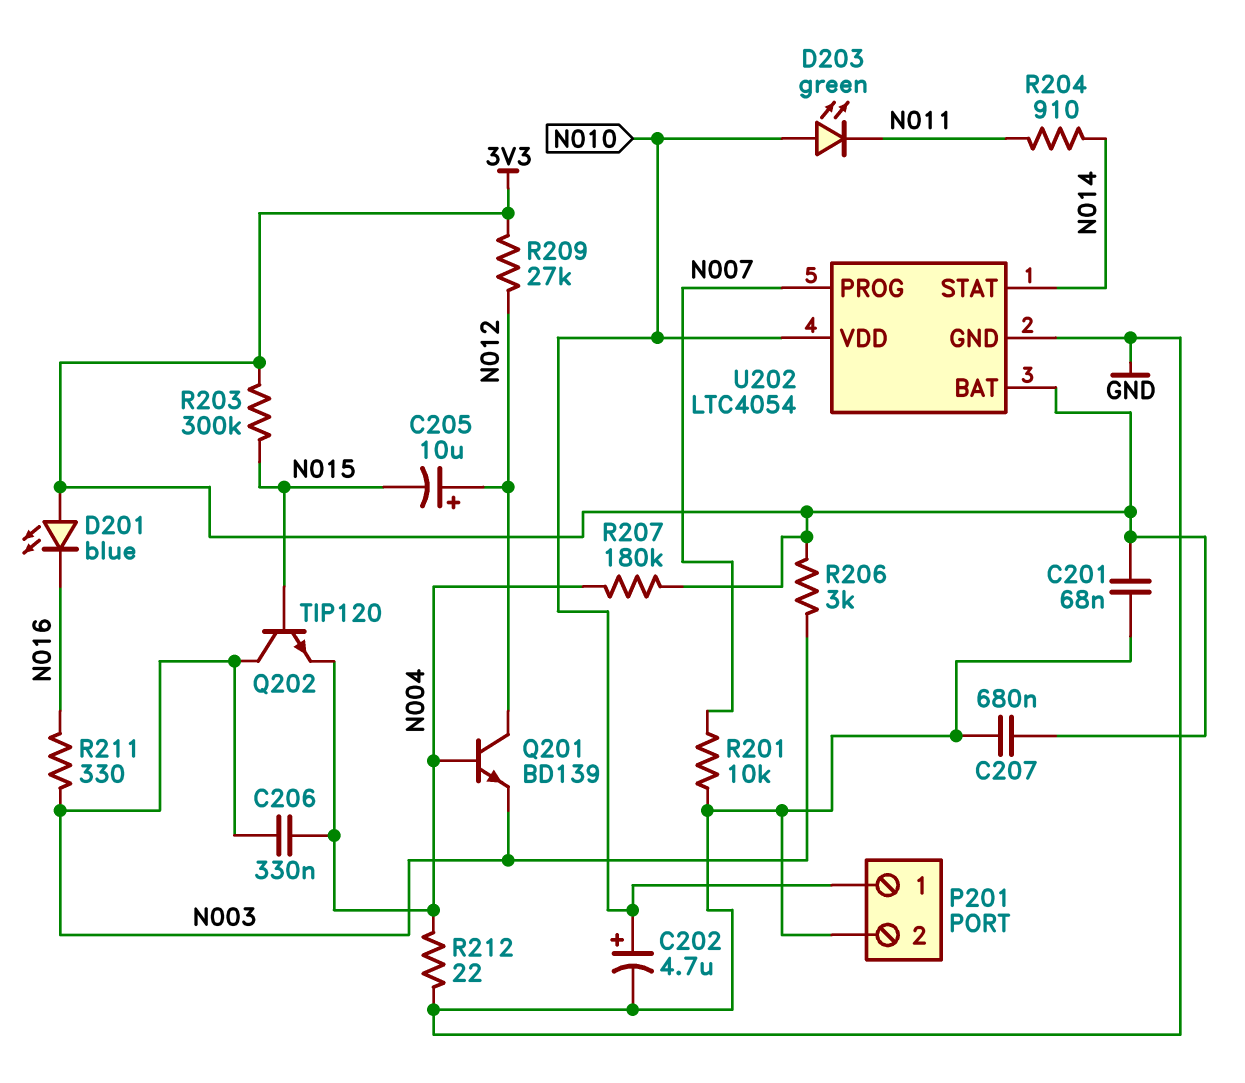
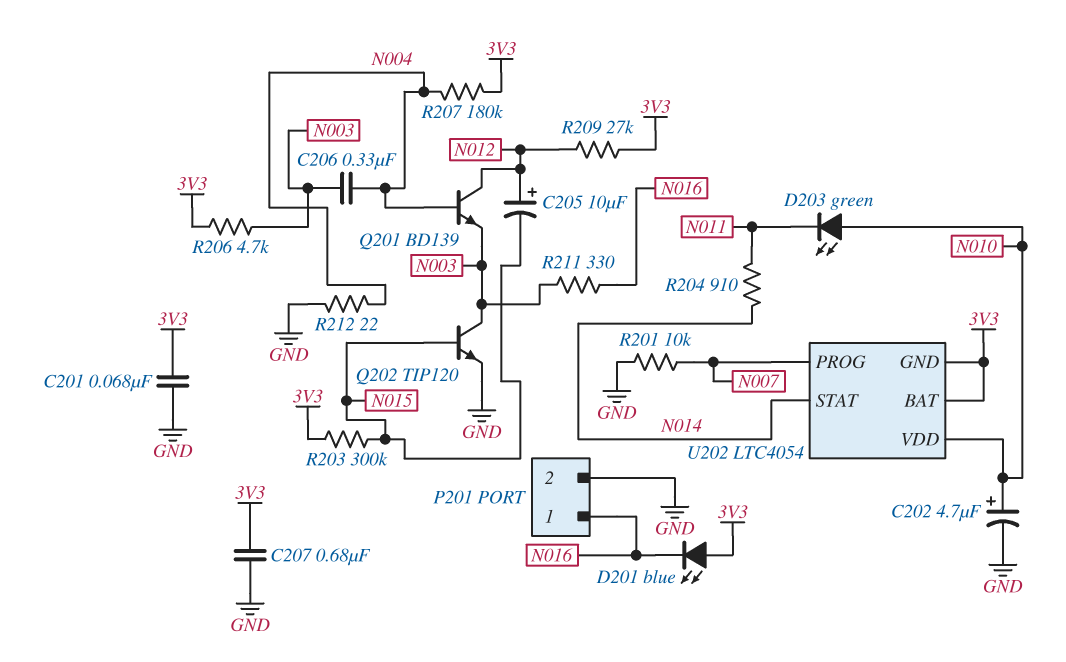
P201 pin 1: N010 -> N016
Q202: NPN TIP120 (B N015, C N003, E N004) -> NPN TIP120 (B N015, C N003, E GND)
R206: 3k (3V3, N003) -> 4.7k (3V3, N003)
U202 pin GND: GND -> 3V3

